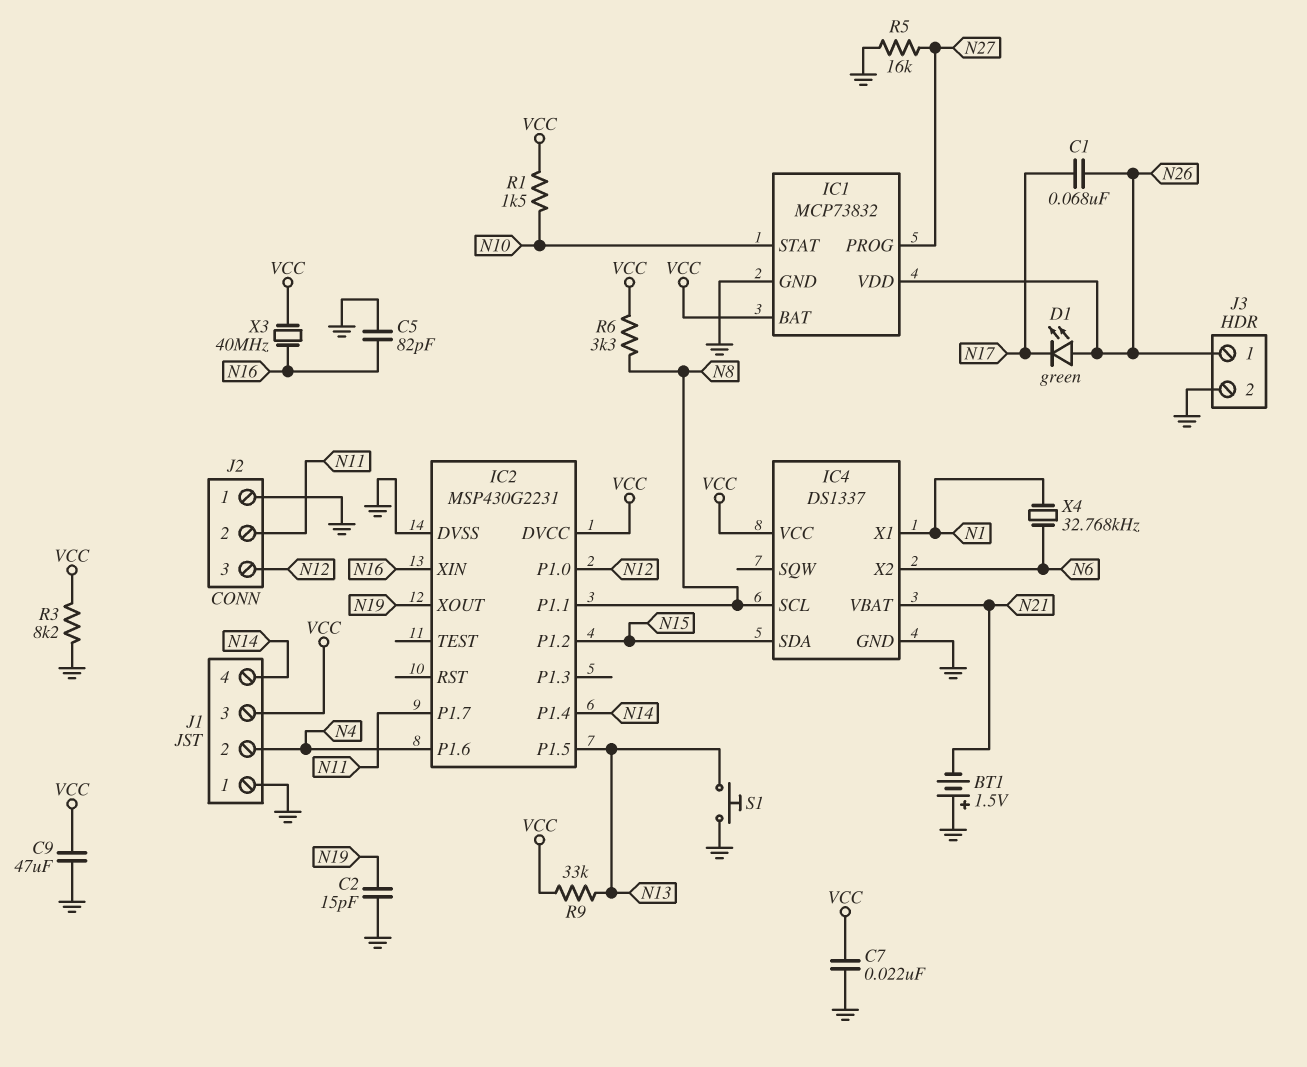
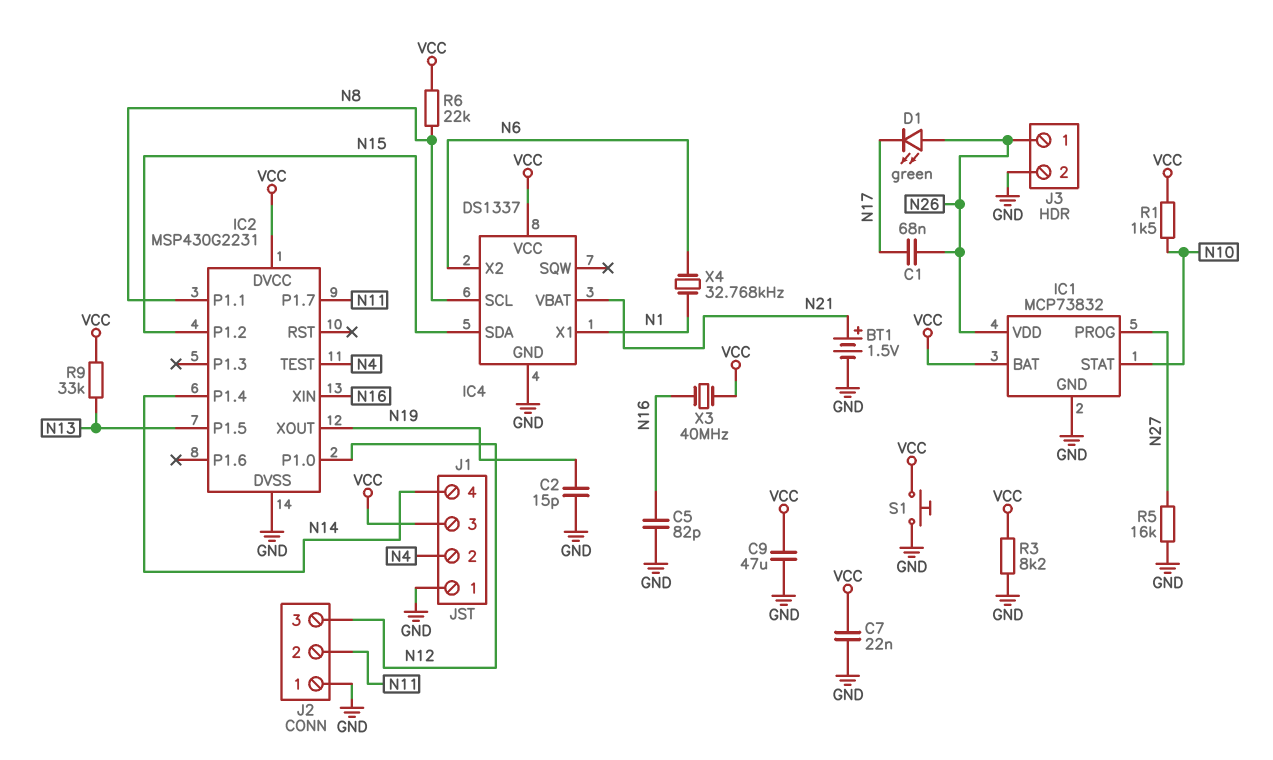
BT1: 1.5V (plus GND, minus N21) -> 1.5V (plus N21, minus GND)
IC2 pin P1.6: N4 -> none
IC2 pin TEST: none -> N4
R6: 3.3k (N8, VCC) -> 22k (N8, VCC)
S1: button (GND, N13) -> button (GND, VCC)

